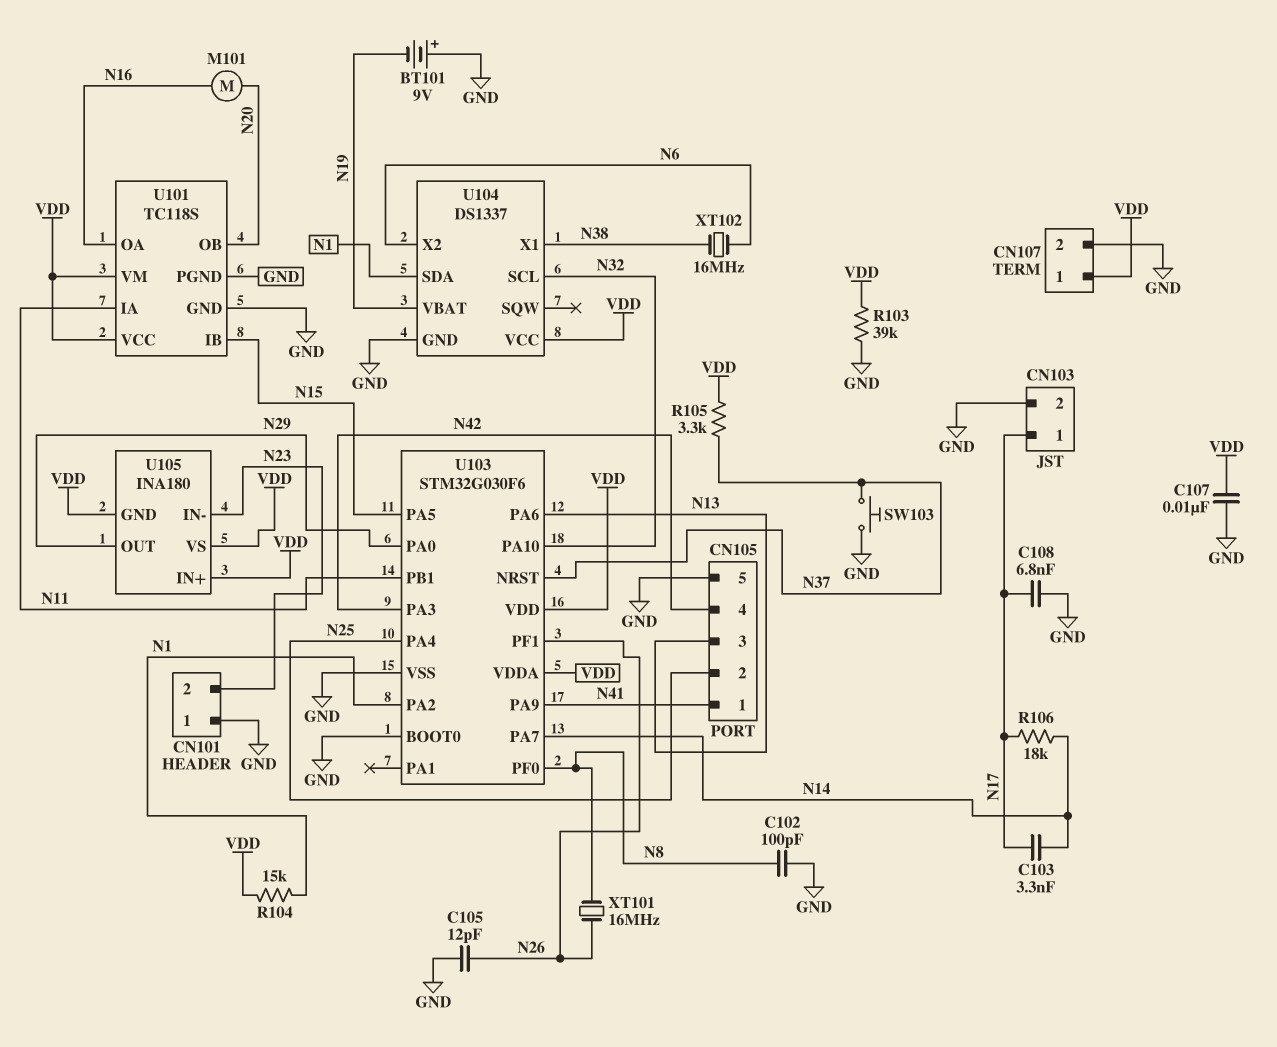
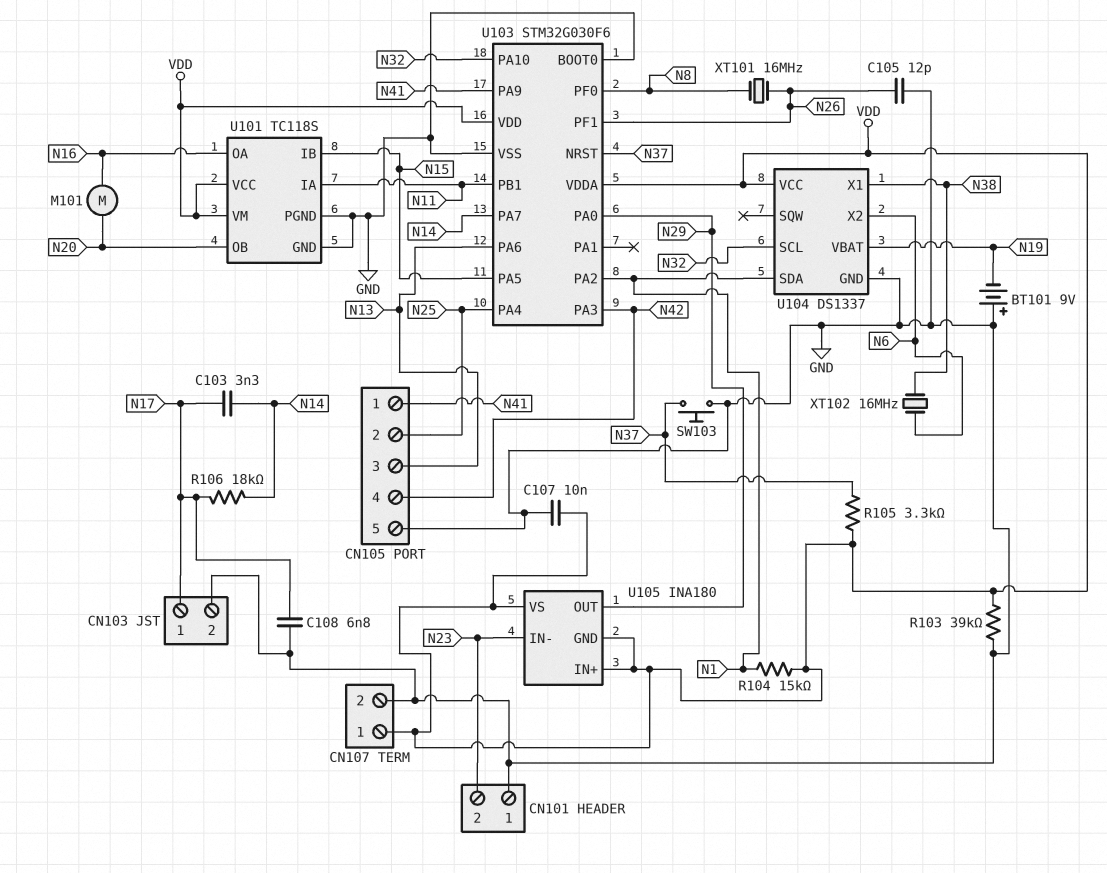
C102: 100pF (GND, N8) -> none

